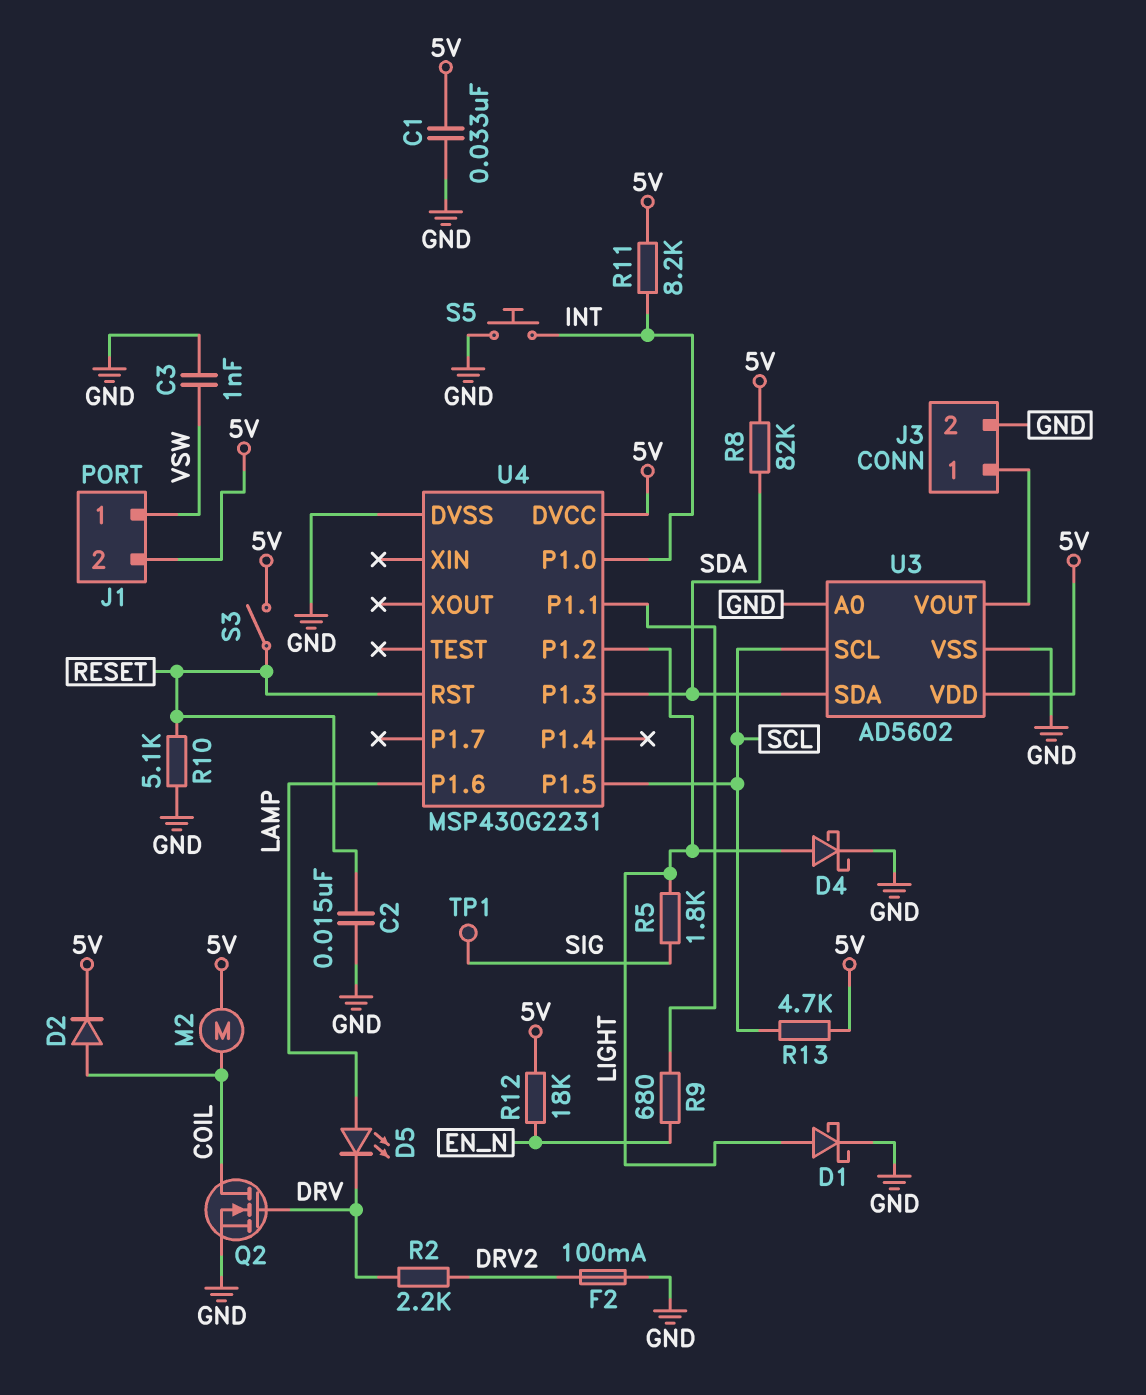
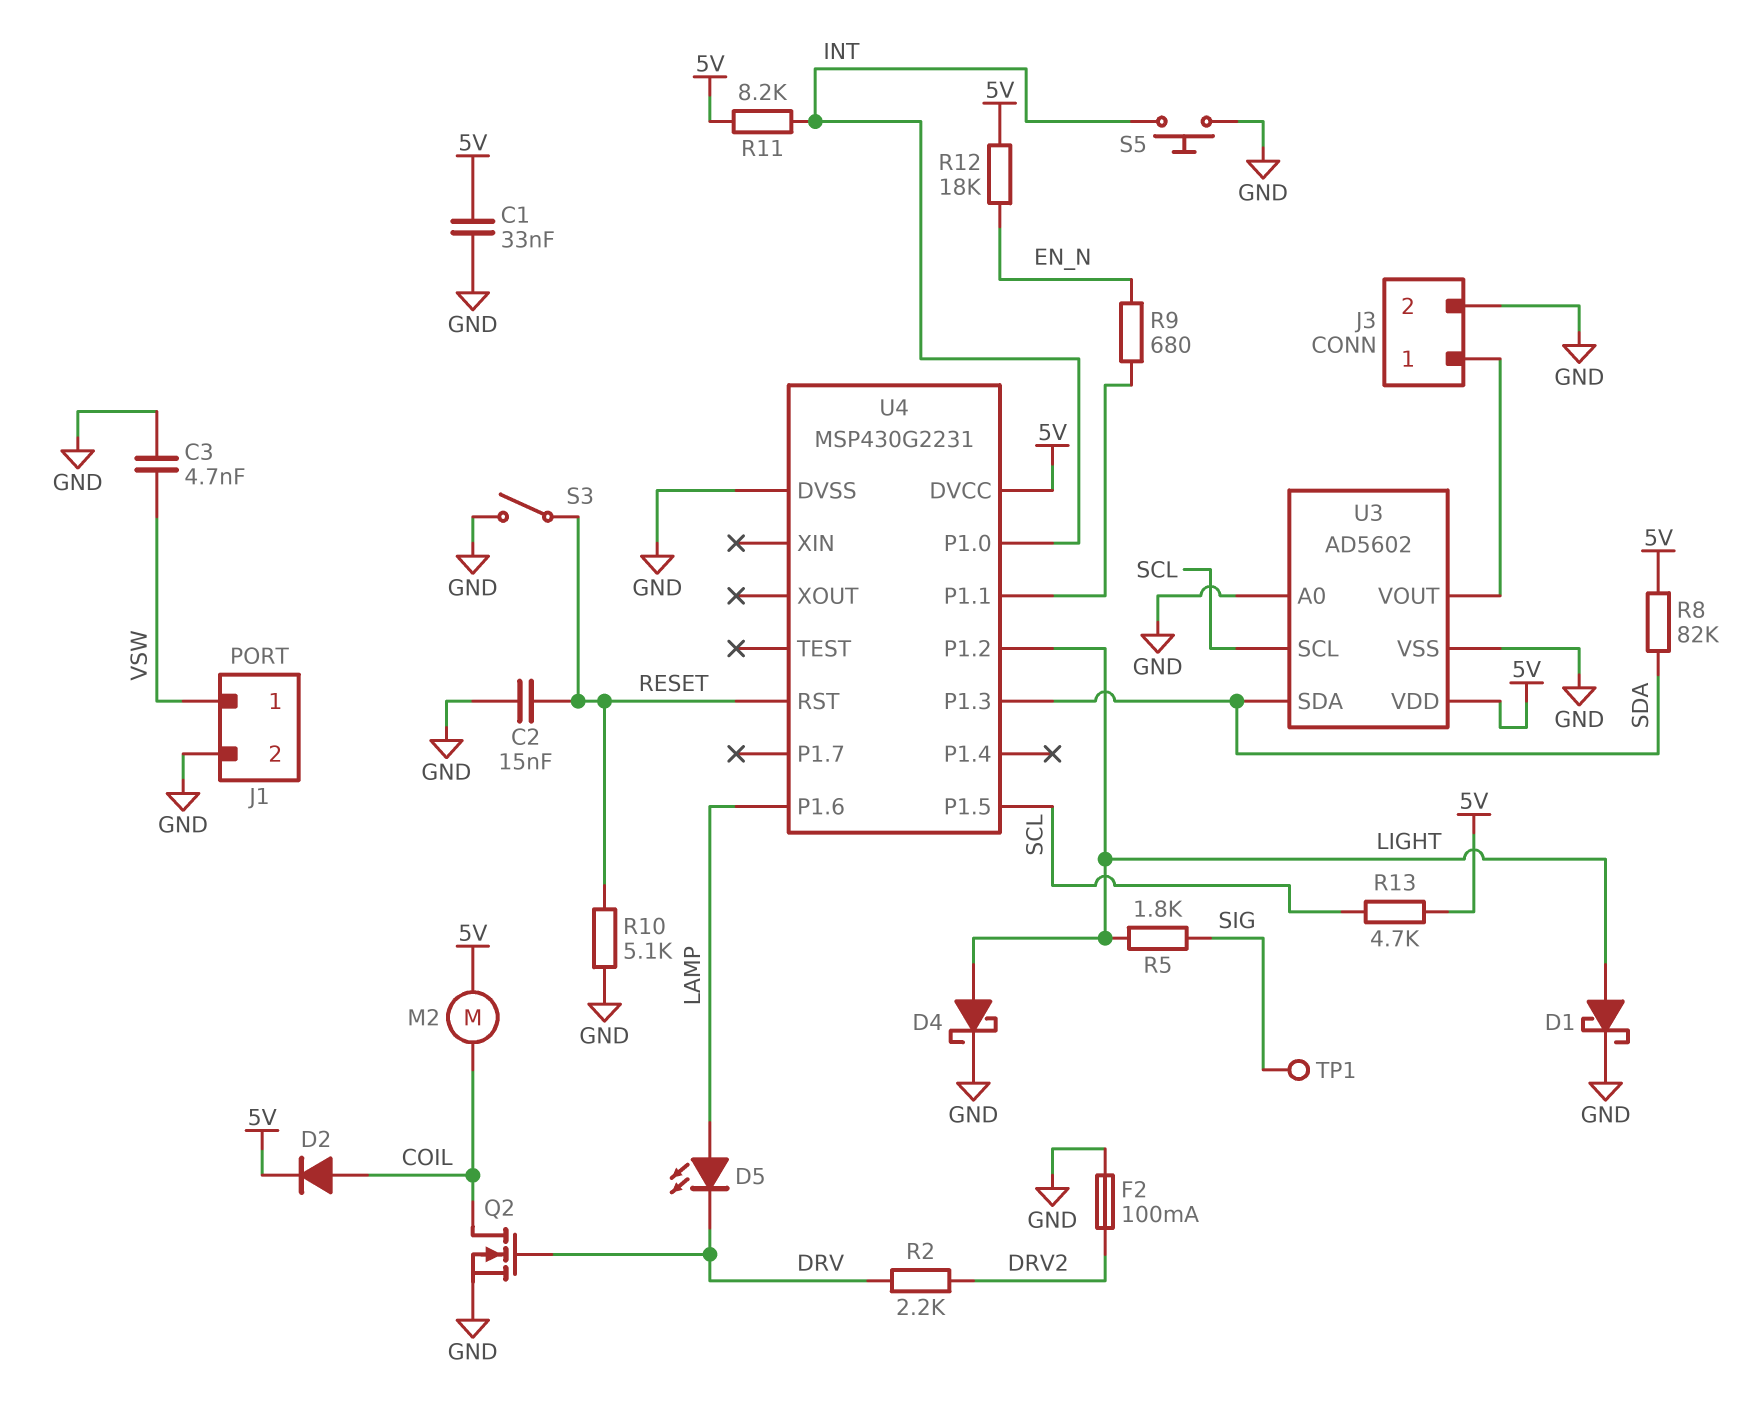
C3: 1nF (GND, VSW) -> 4.7nF (GND, VSW)
J1 pin 2: 5V -> GND
S3: switch (5V, RESET) -> switch (GND, RESET)

